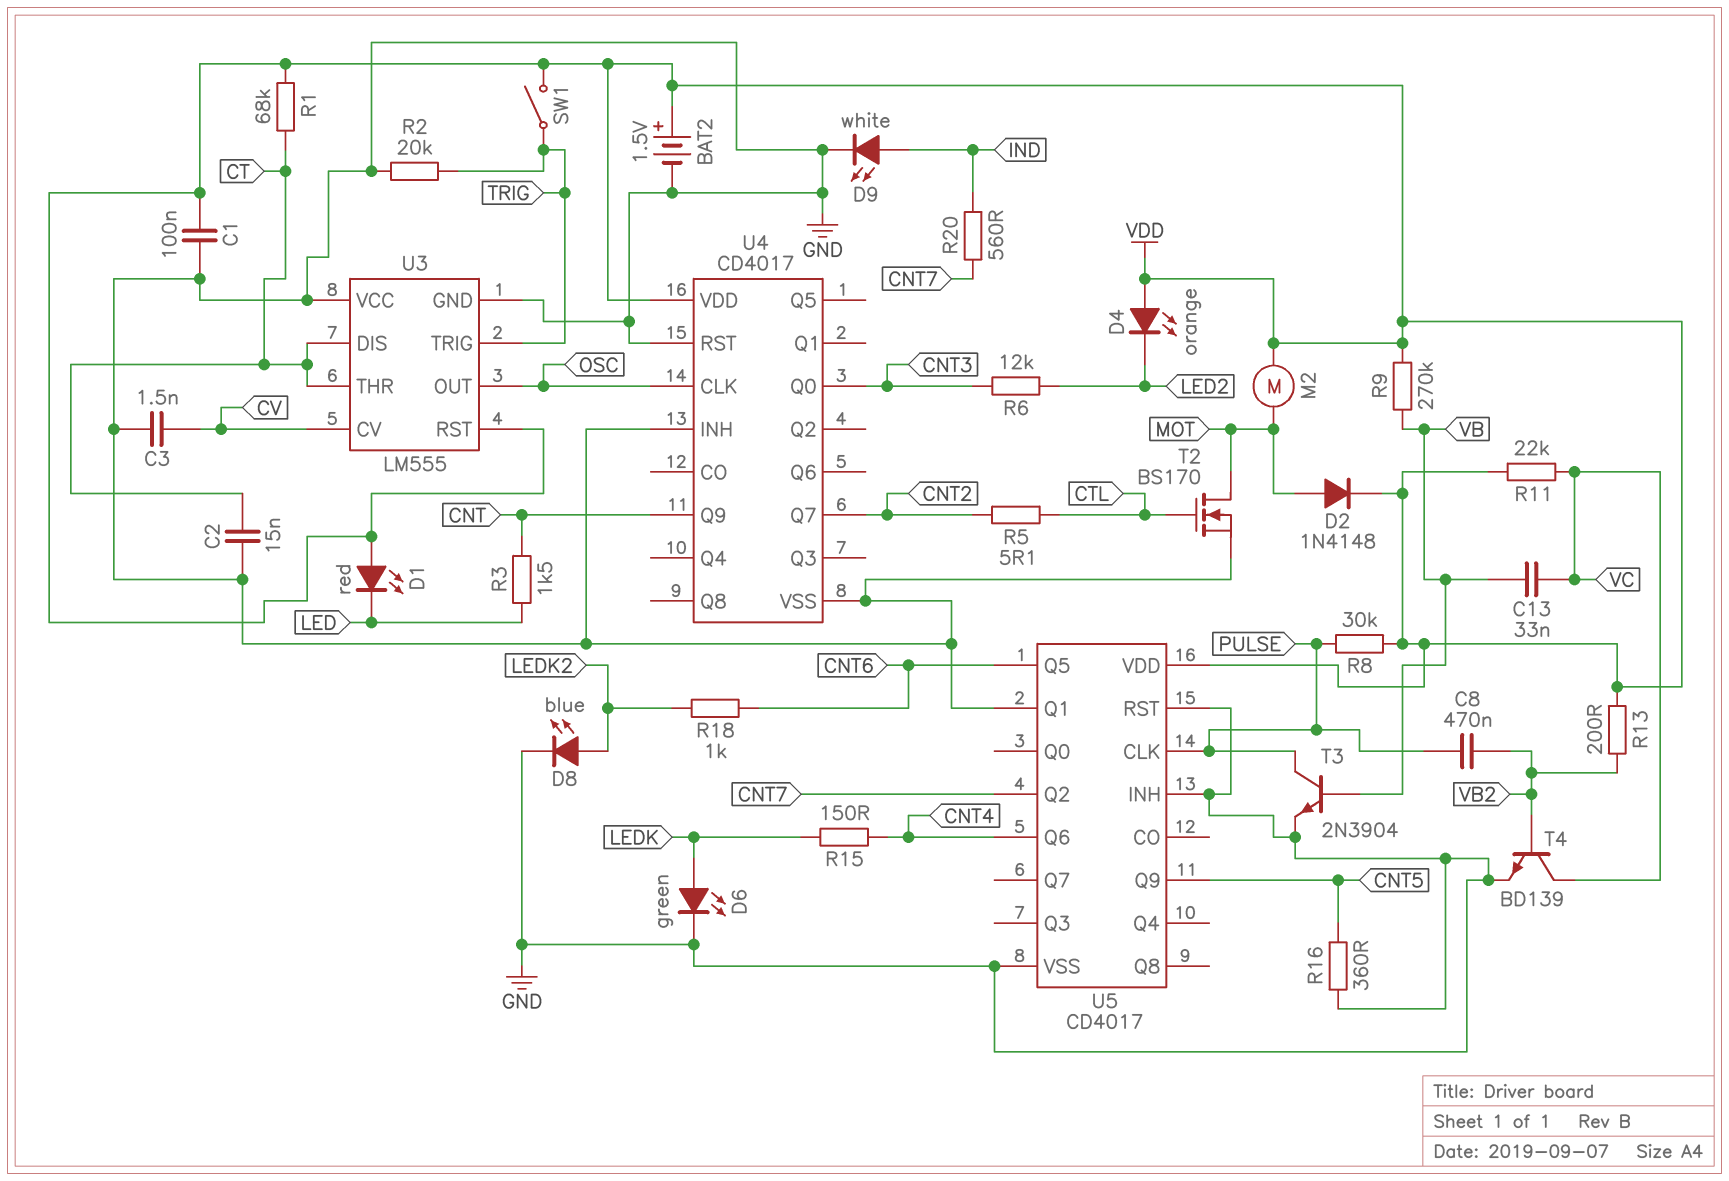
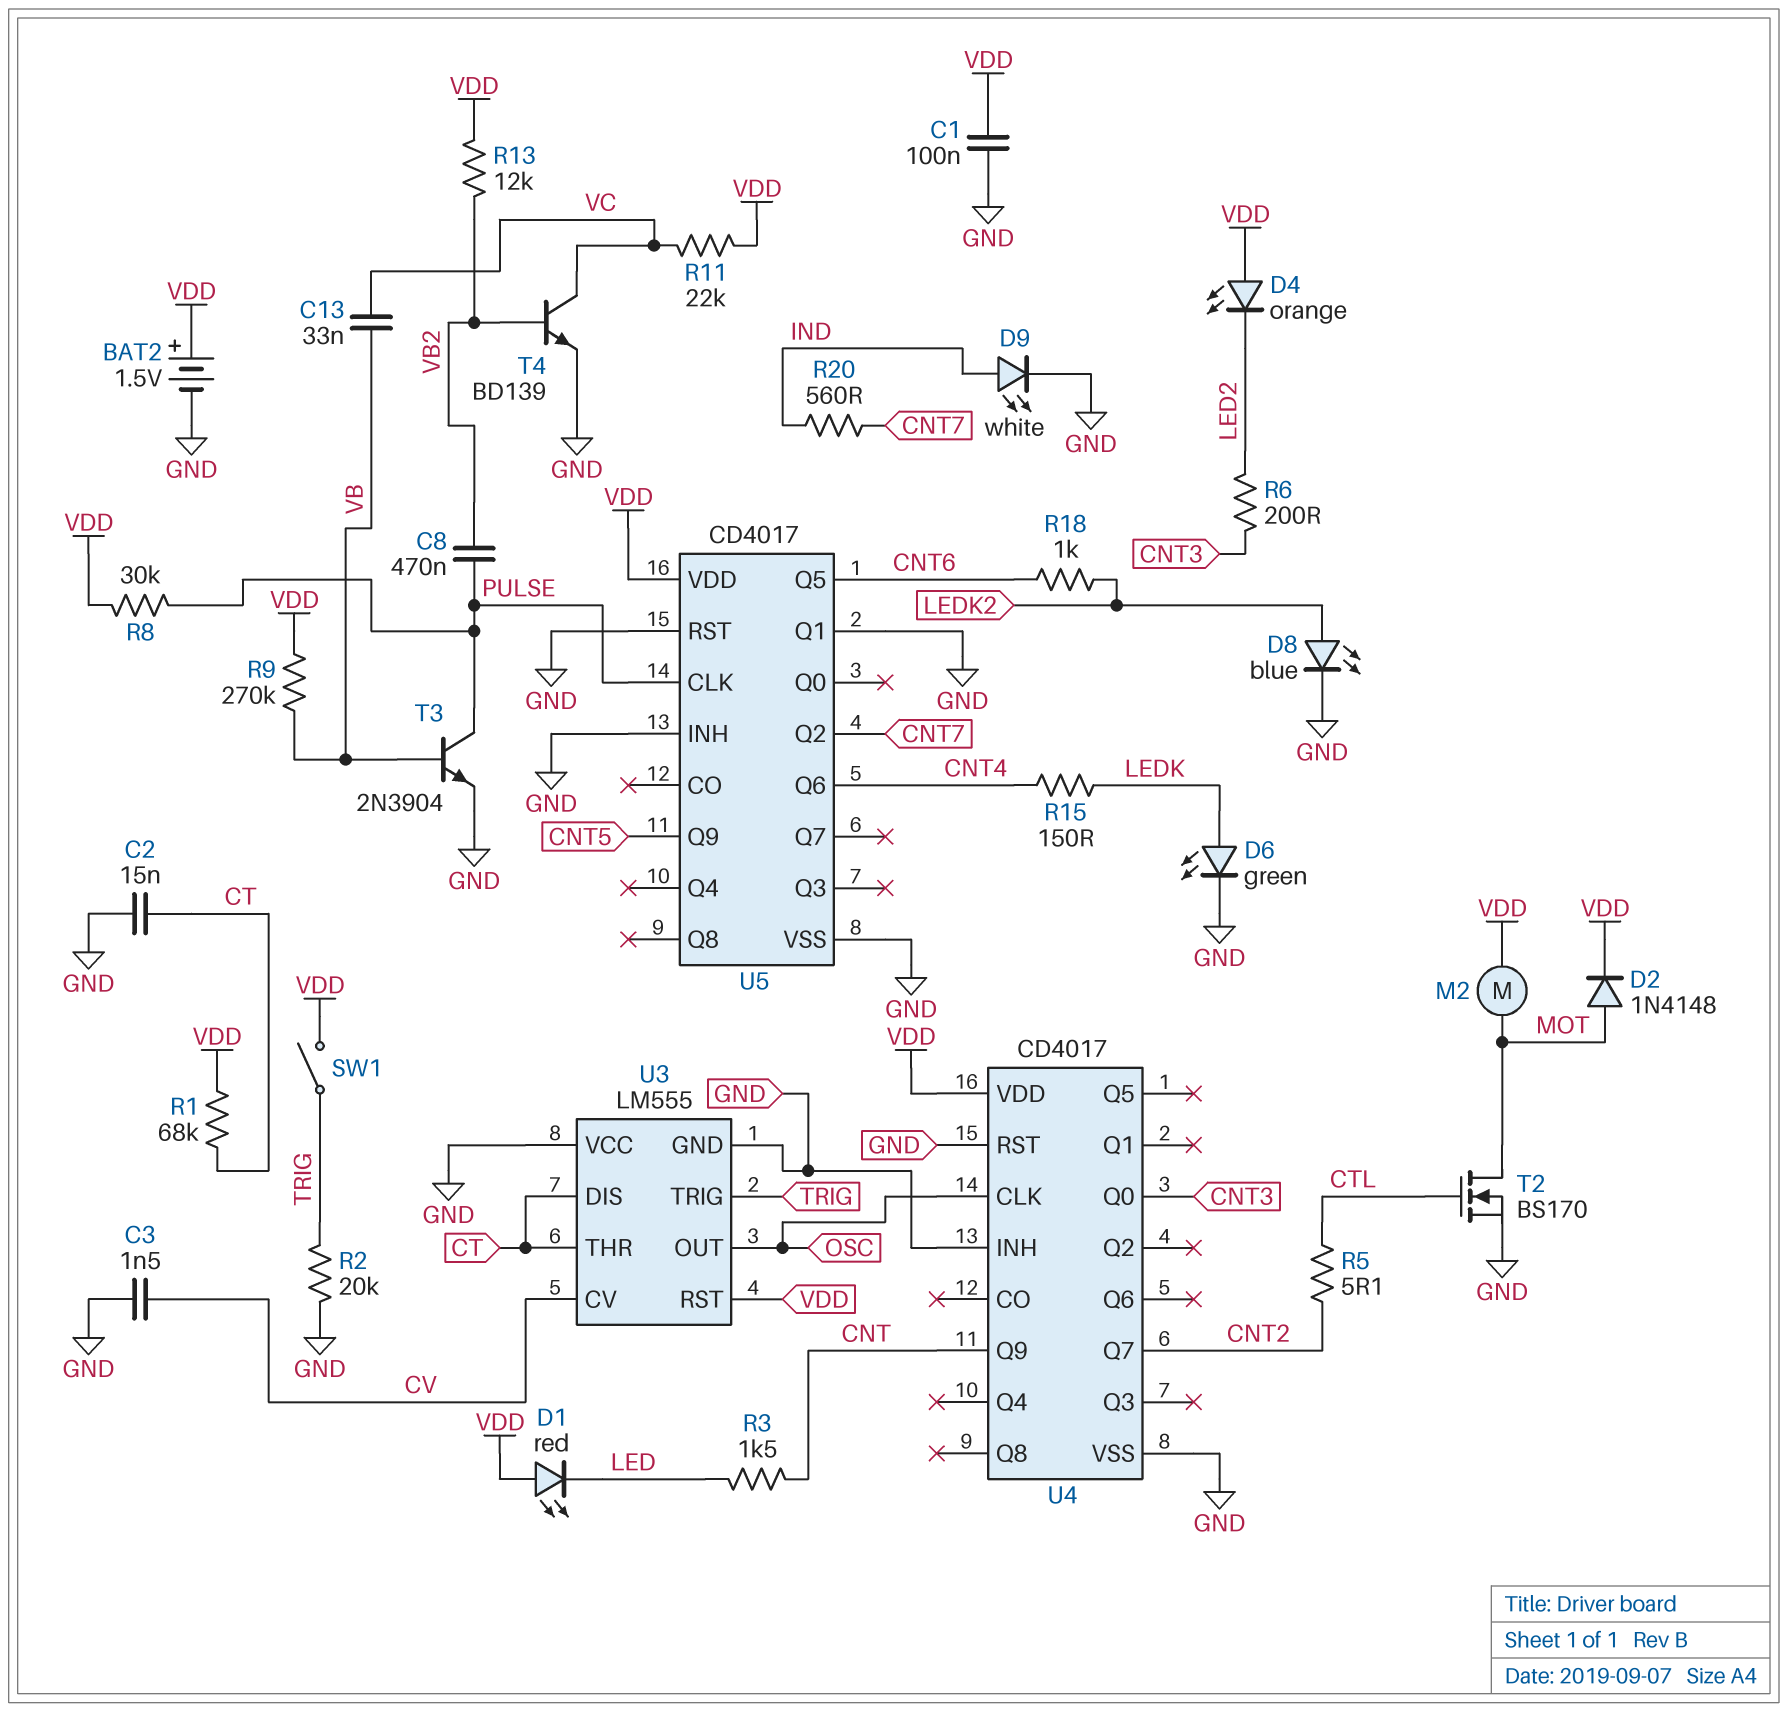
R6: 12k (CNT3, LED2) -> 200 (CNT3, LED2)
R13: 200 (VB2, VDD) -> 12k (VB2, VDD)
R16: 360 (CNT5, GND) -> none

